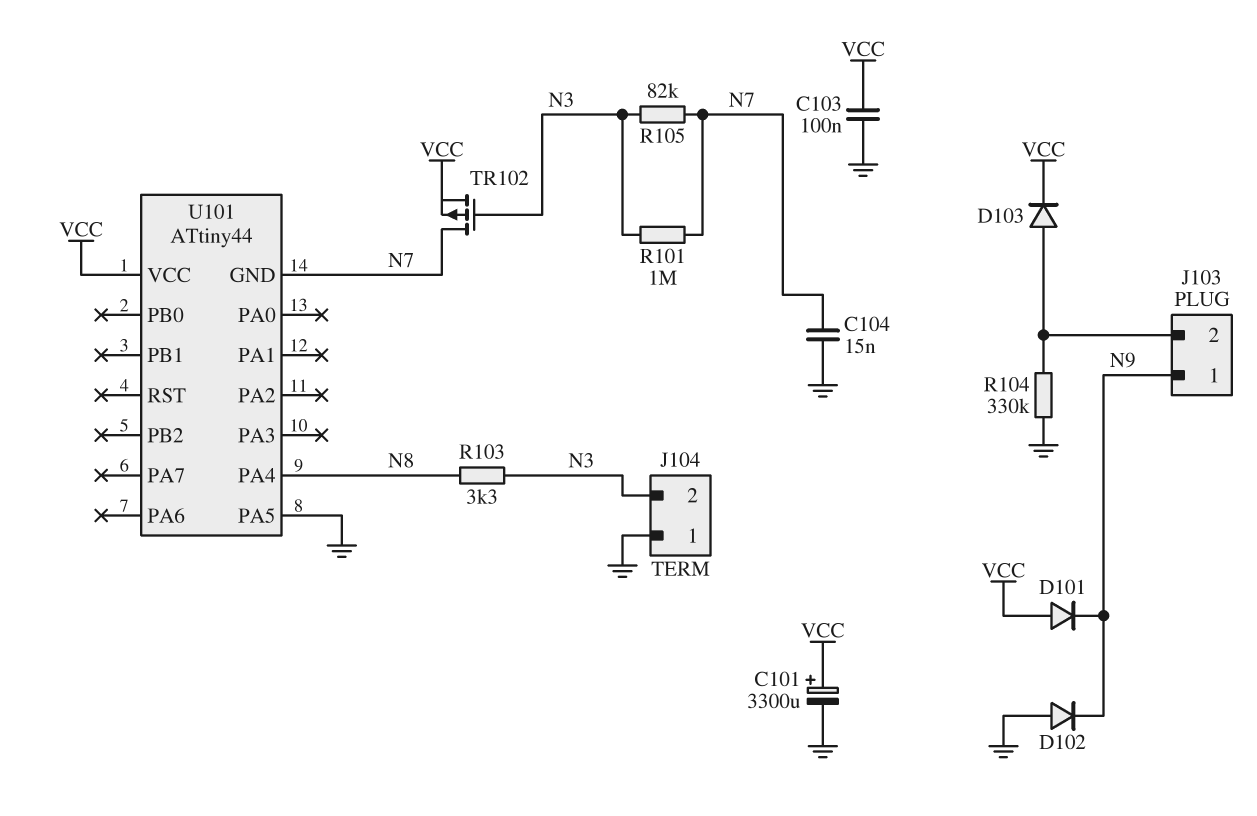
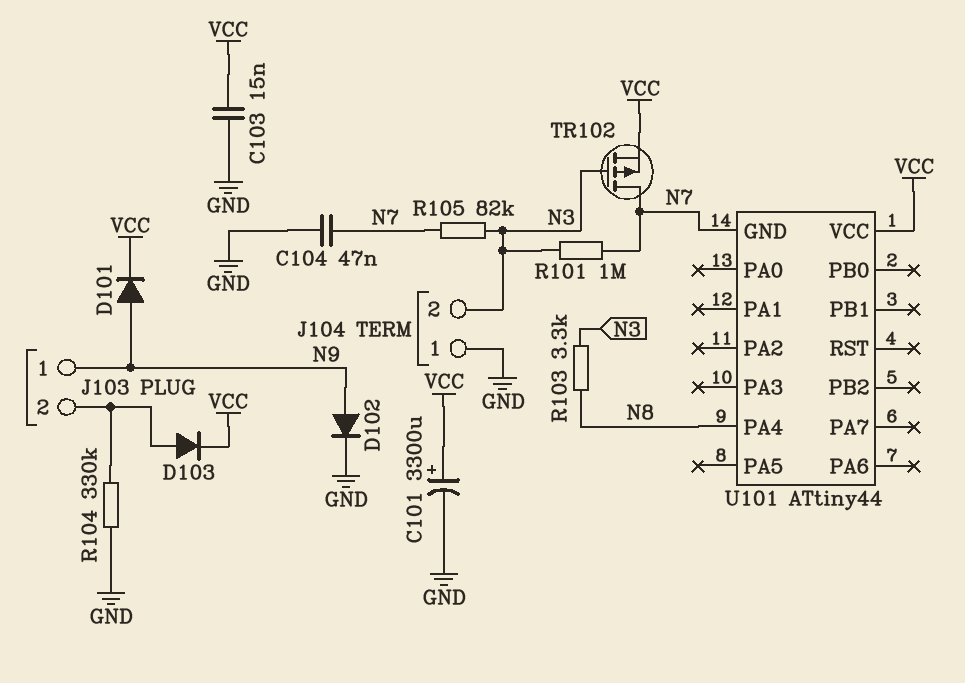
C103: 100nF (GND, VCC) -> 15nF (GND, VCC)
C104: 15nF (GND, N7) -> 47nF (GND, N7)
D101: diode (A VCC, K N9) -> diode (A N9, K VCC)
D102: diode (A GND, K N9) -> diode (A N9, K GND)
U101 pin PA5: GND -> none

